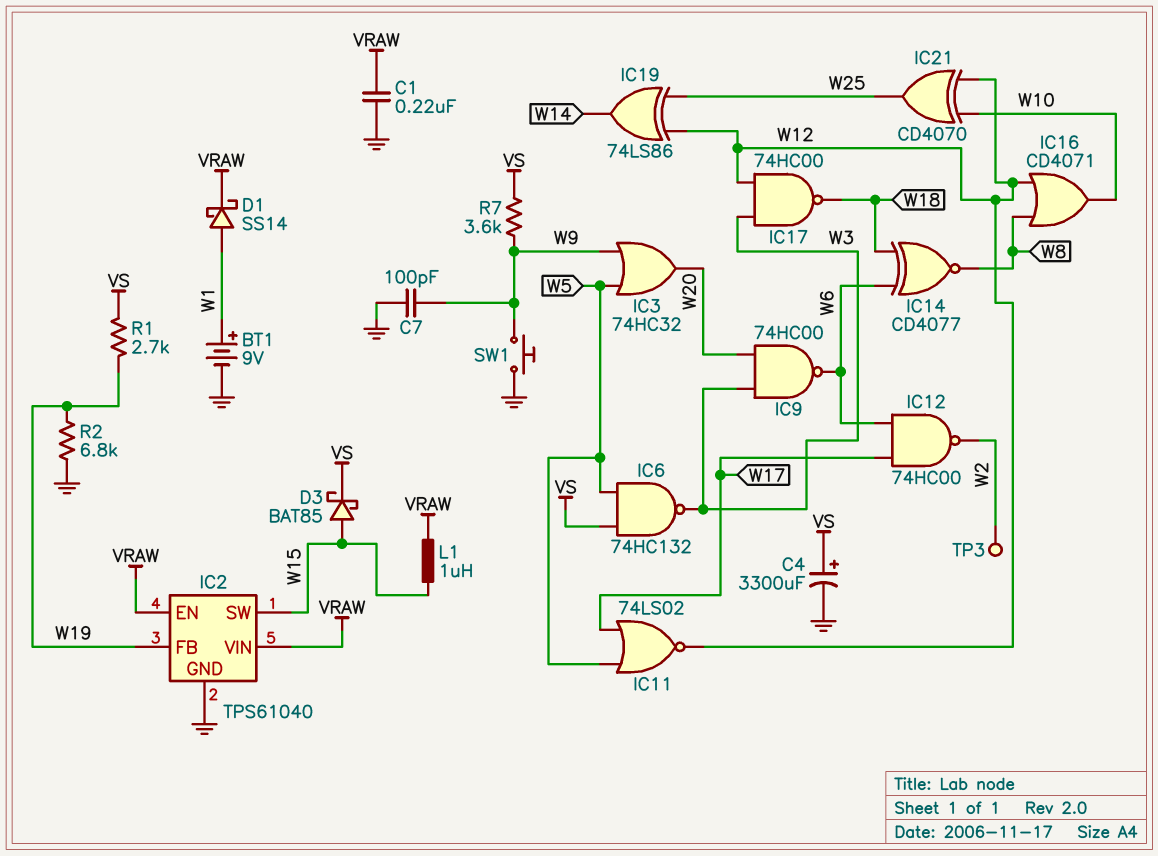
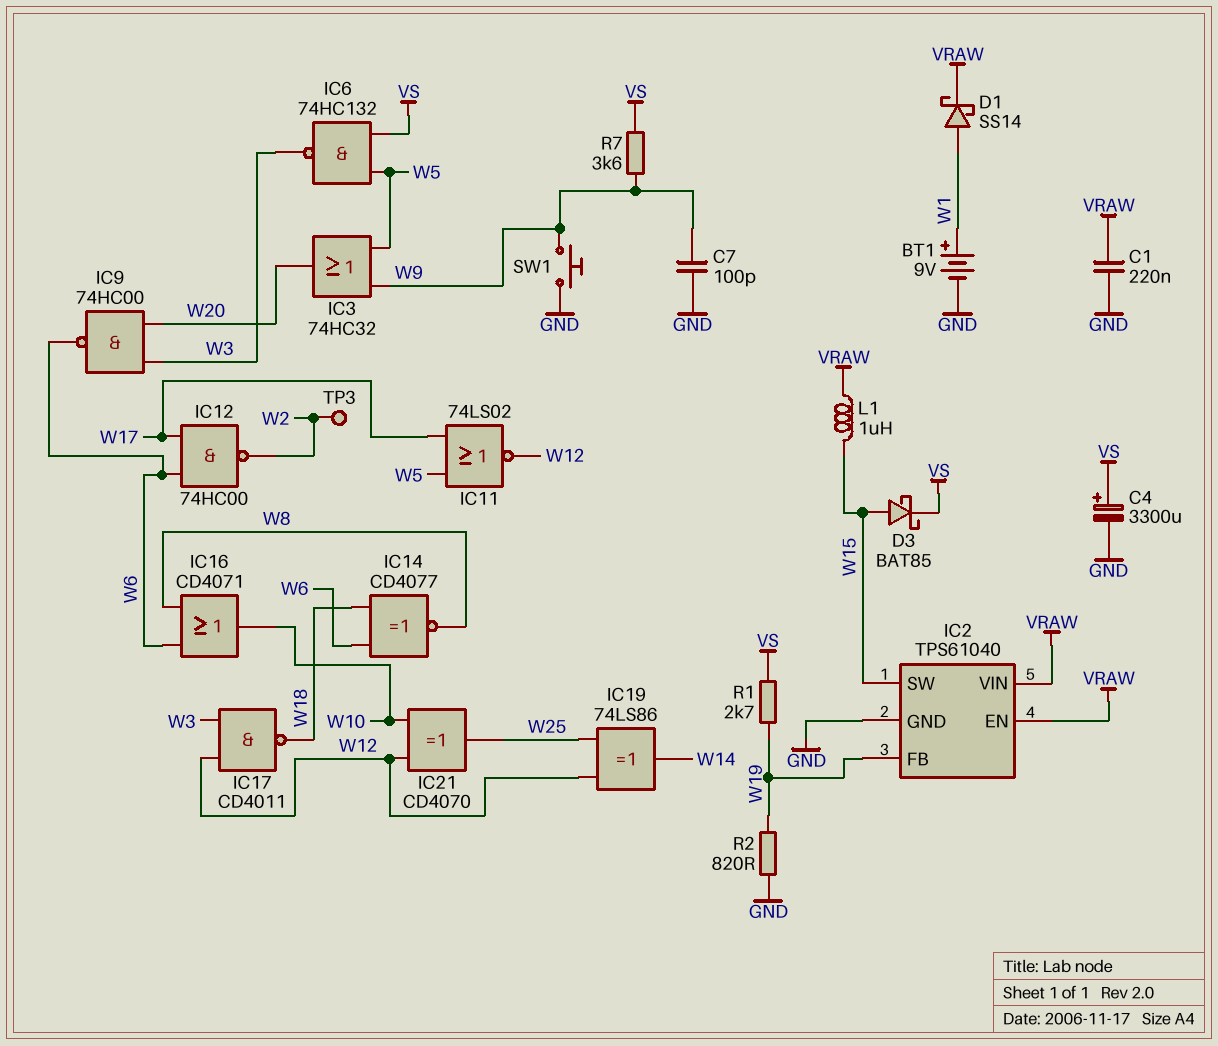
IC16: OR CD4071 (in W8, in W12, out W10) -> OR CD4071 (in W6, in W8, out W10)
IC17: NAND 74HC00 (in W3, in W12, out W18) -> NAND CD4011 (in W3, in W12, out W18)
R2: 6.8k (GND, W19) -> 820 (GND, W19)

